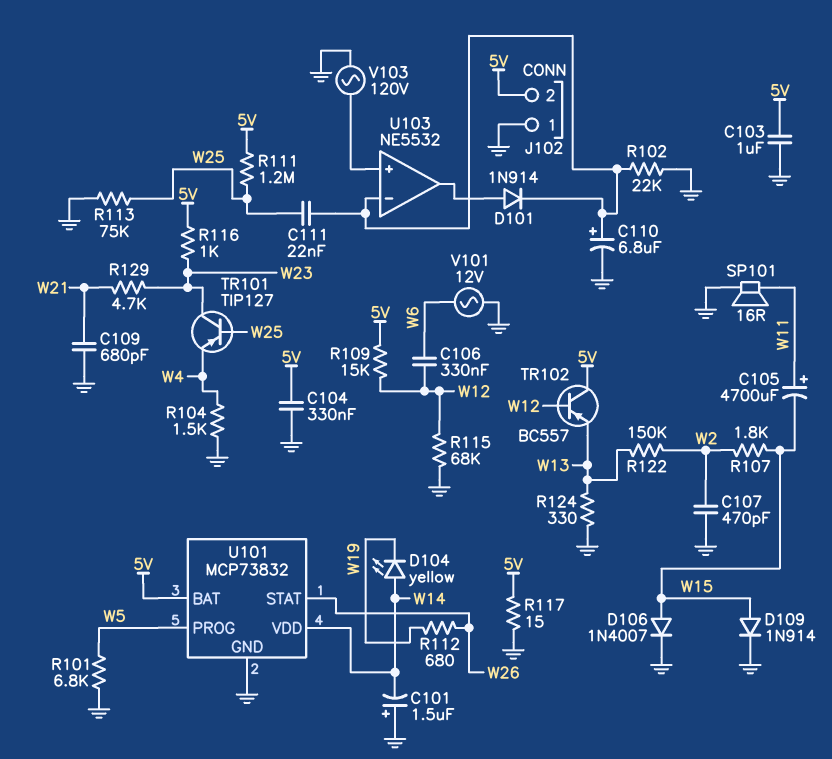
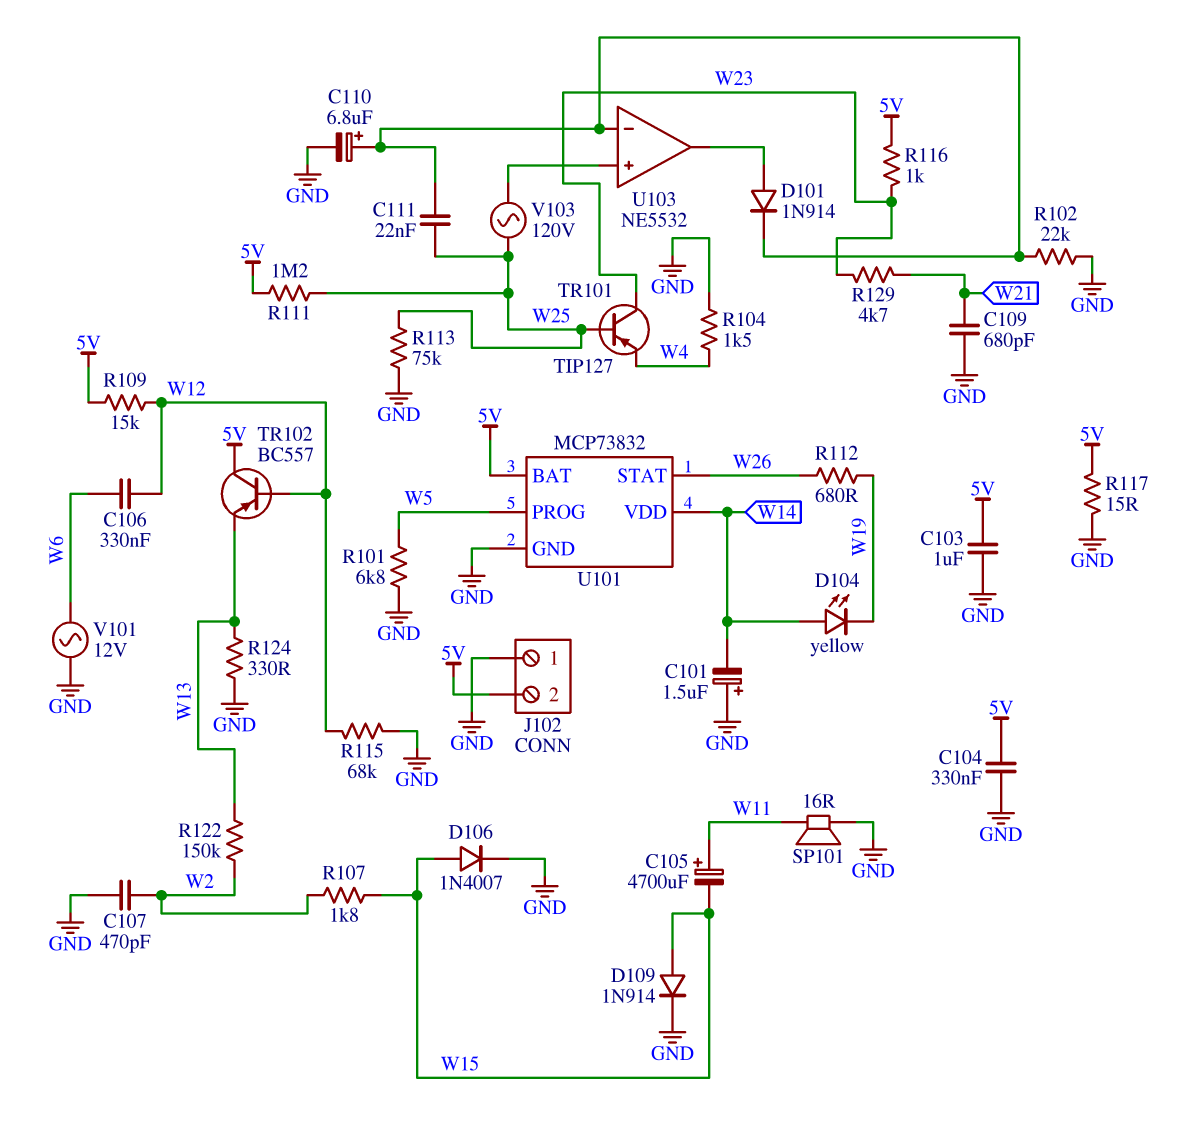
V103: AC 120V (GND, U103/in+) -> AC 120V (U103/in+, W25)

